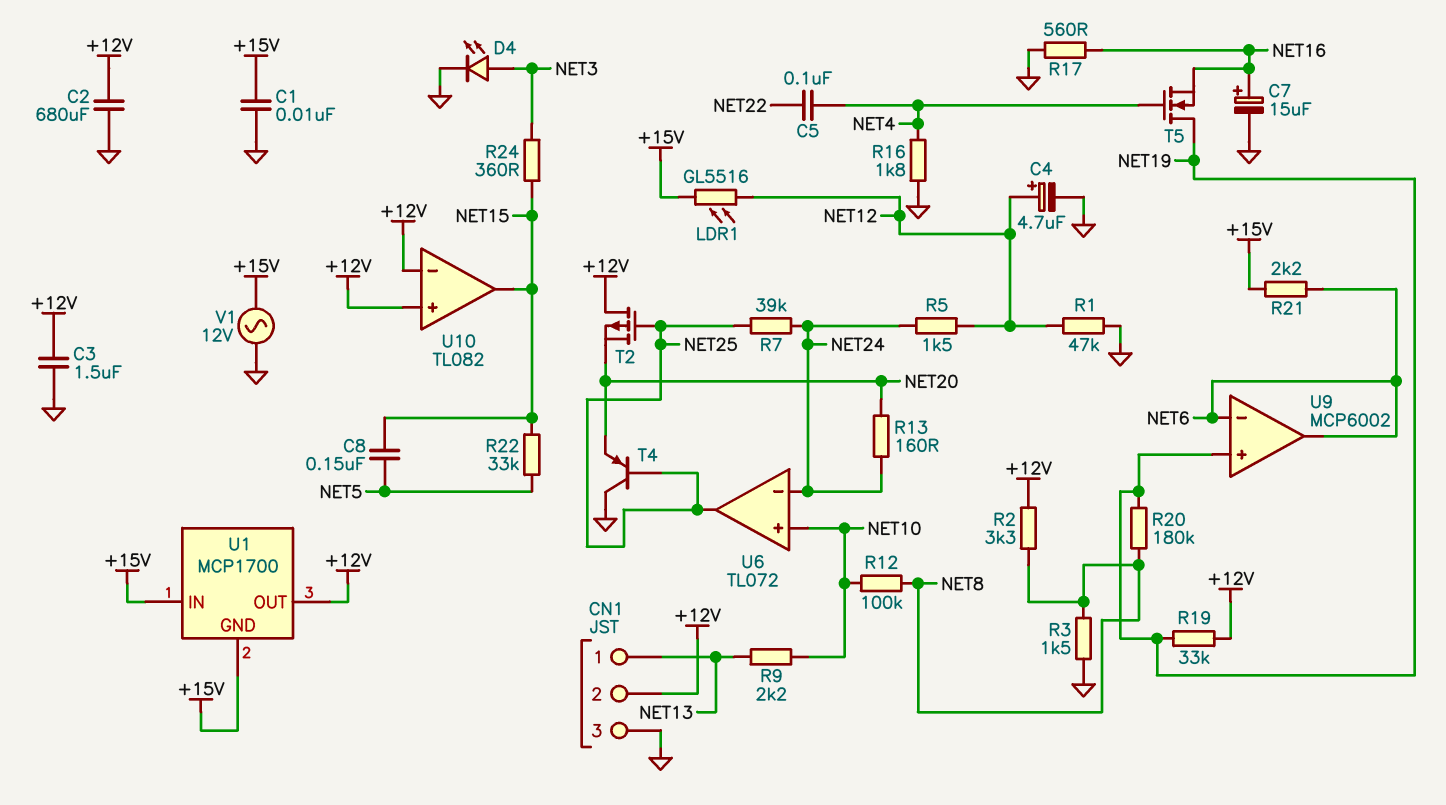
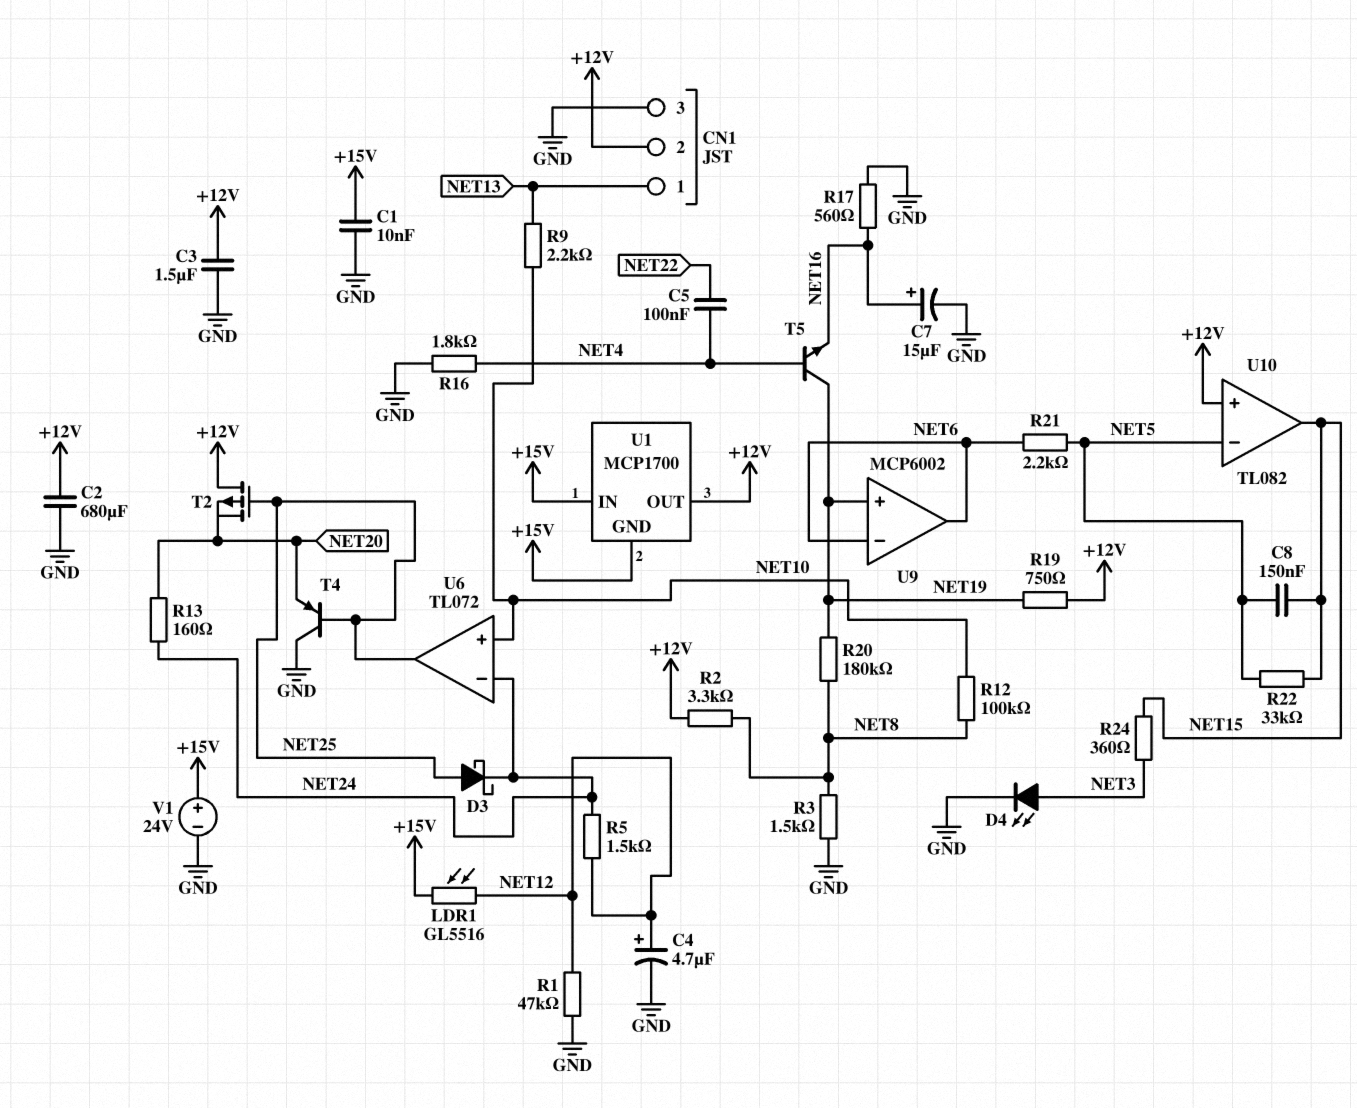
D3: none -> schottky (A NET25, K NET24)
R7: 39k (NET24, NET25) -> none
R19: 33k (+12V, NET19) -> 750 (+12V, NET19)
R21: 2.2k (+15V, NET6) -> 2.2k (NET5, NET6)
T5: NMOS (G NET4, D NET19, S NET16) -> NPN (B NET4, C NET19, E NET16)
U10 pin in-: +12V -> NET5
V1: AC 12V (+15V, GND) -> 24V (plus +15V, minus GND)

